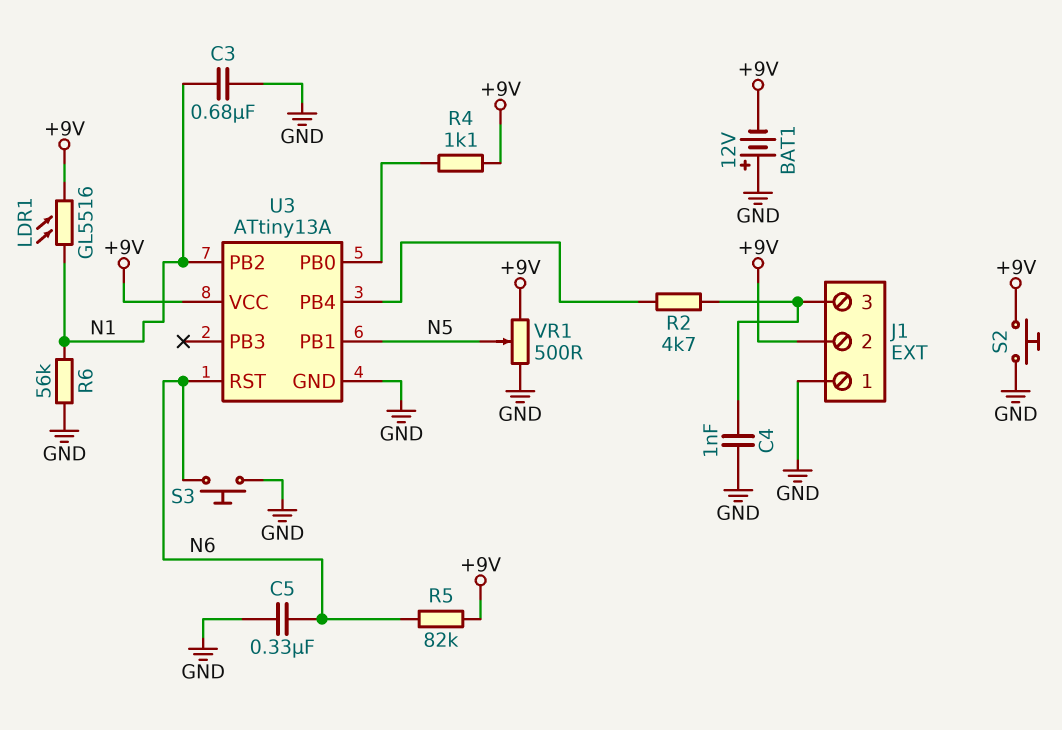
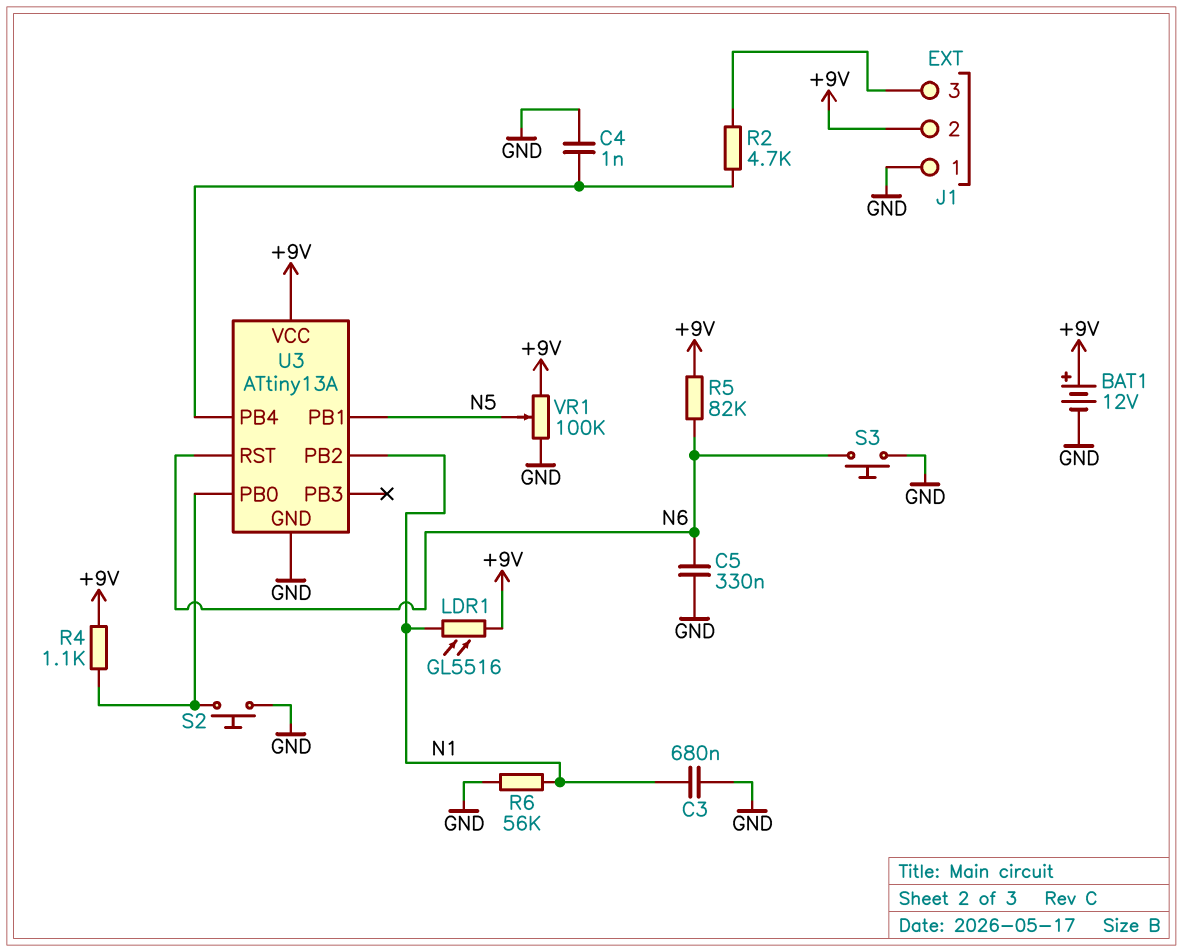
BAT1: 12V (plus GND, minus +9V) -> 12V (plus +9V, minus GND)
C4: 1nF (GND, J1/3) -> 1nF (GND, U3/PB4)
S2: button (+9V, GND) -> button (GND, U3/PB0)
VR1: 500 (+9V, GND, wiper N5) -> 100k (+9V, GND, wiper N5)

